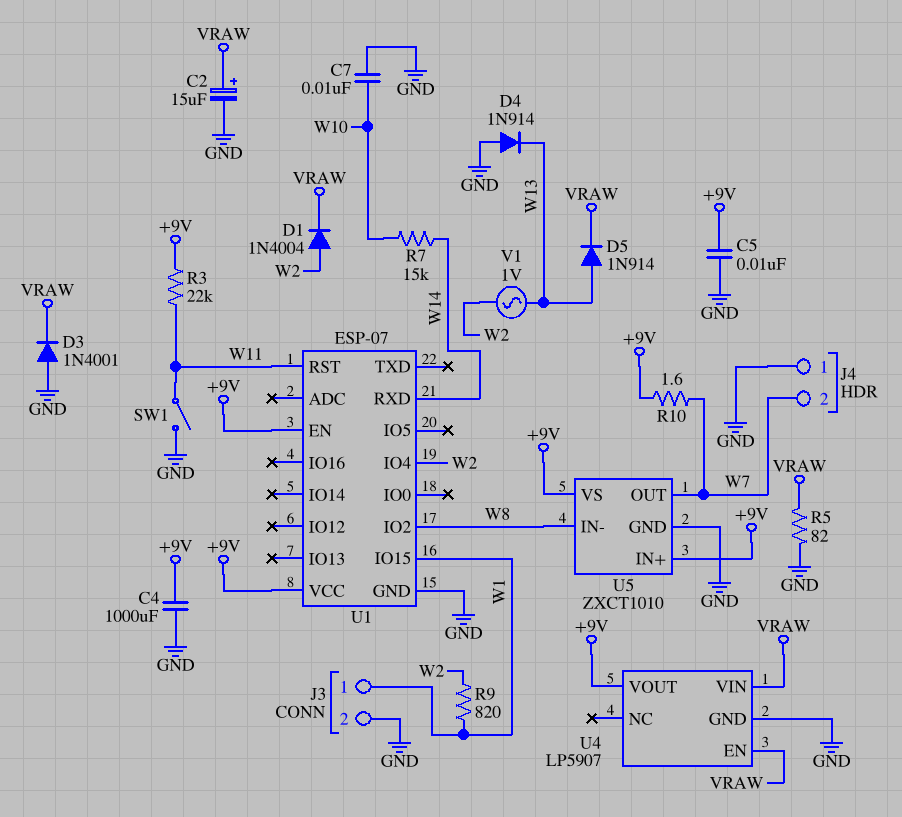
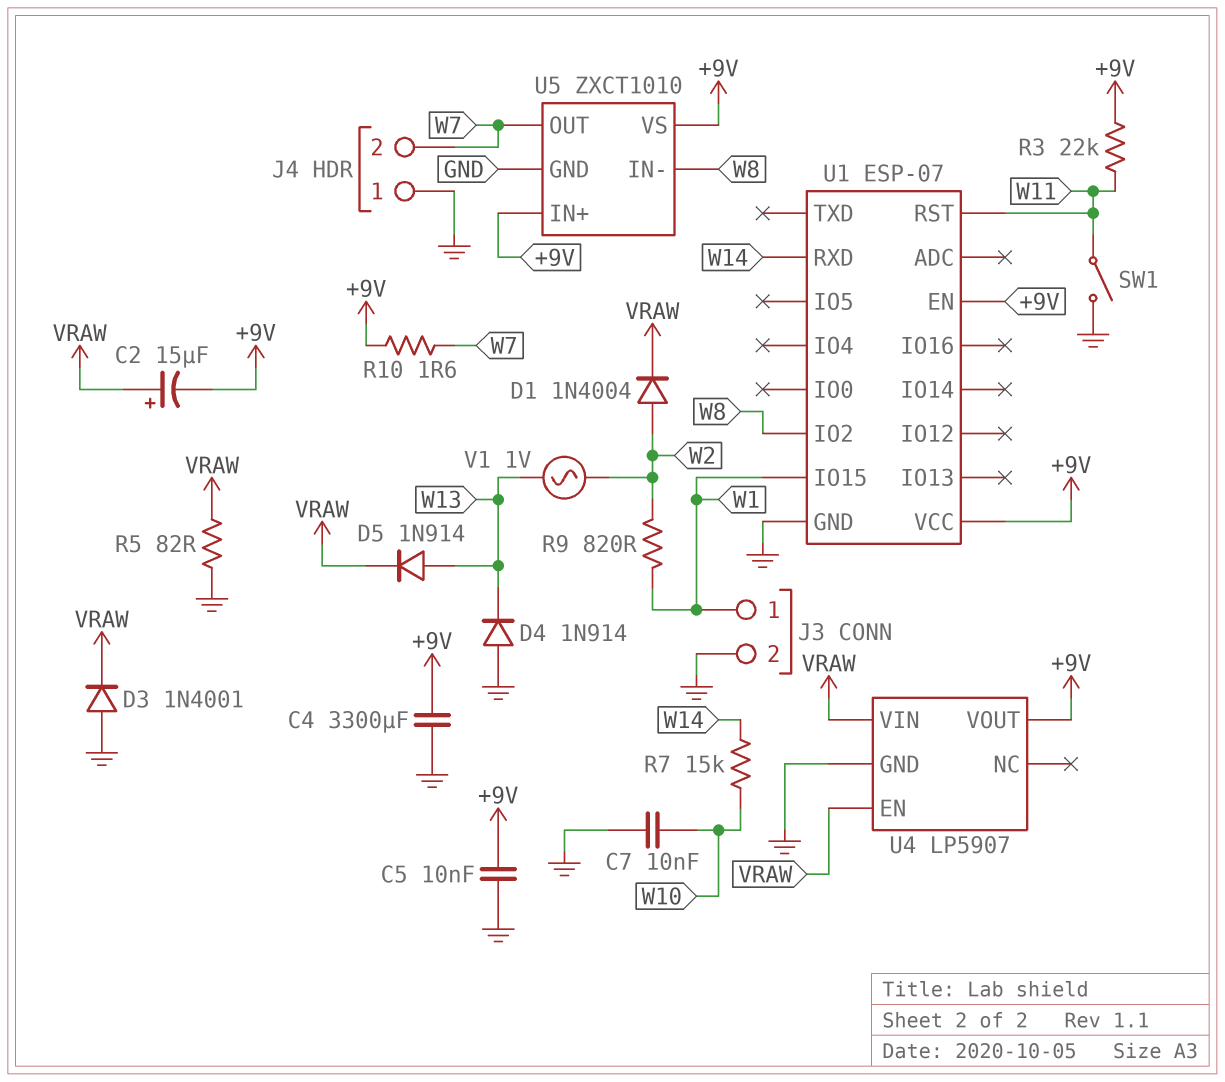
C2: 15uF (plus VRAW, minus GND) -> 15uF (plus VRAW, minus +9V)
C4: 1000uF (+9V, GND) -> 3300uF (+9V, GND)
U1 pin IO4: W2 -> none

